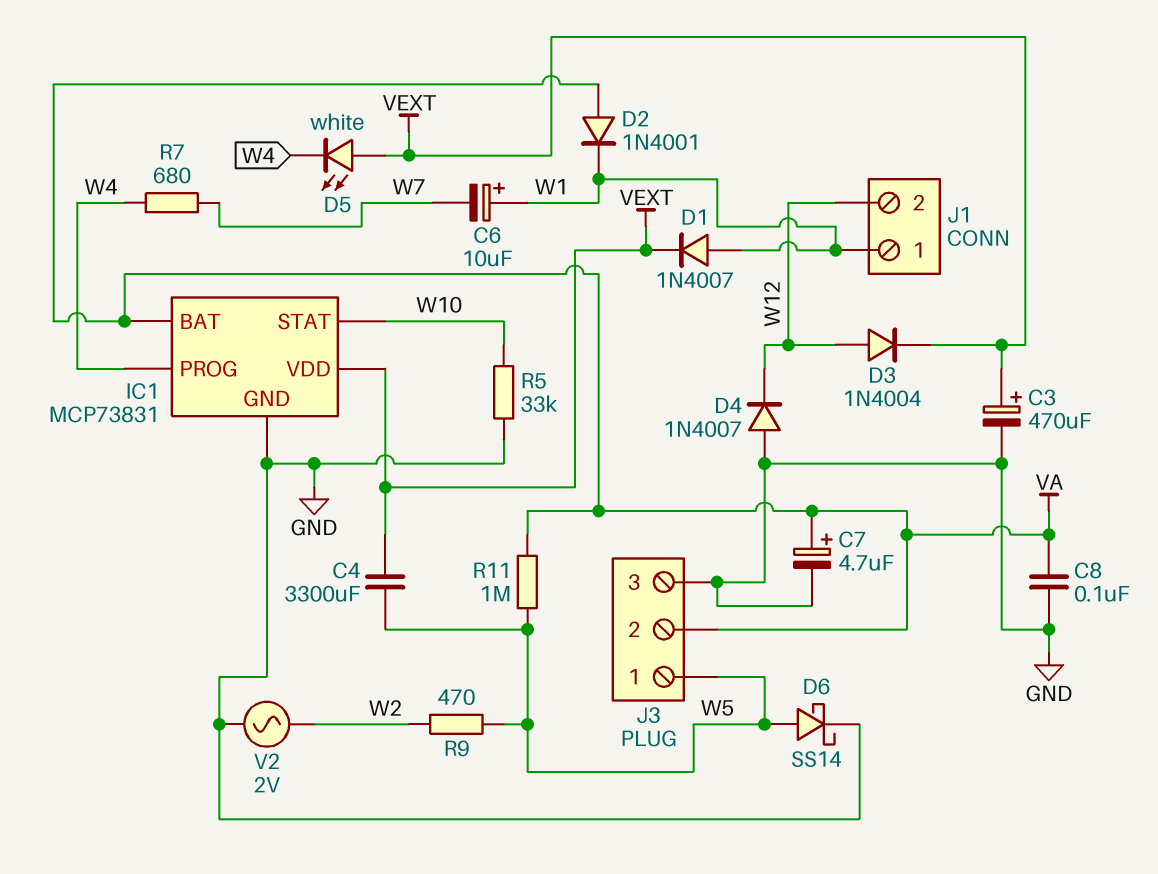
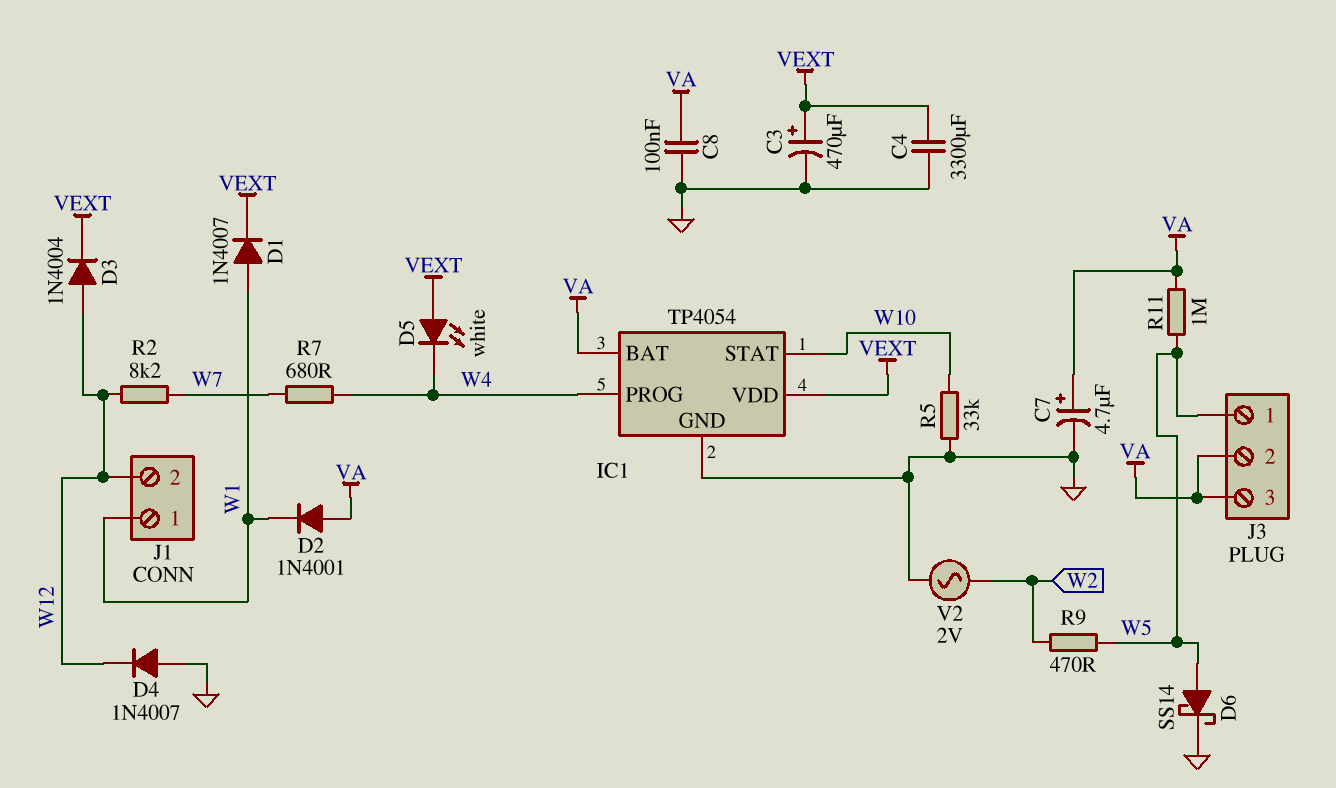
C4: 3300uF (VEXT, W5) -> 3300uF (GND, VEXT)
C6: 10uF (plus W1, minus W7) -> none
IC1: MCP73831 -> TP4054
J3 pin 3: GND -> VA
R2: none -> 8.2k (W7, W12)

